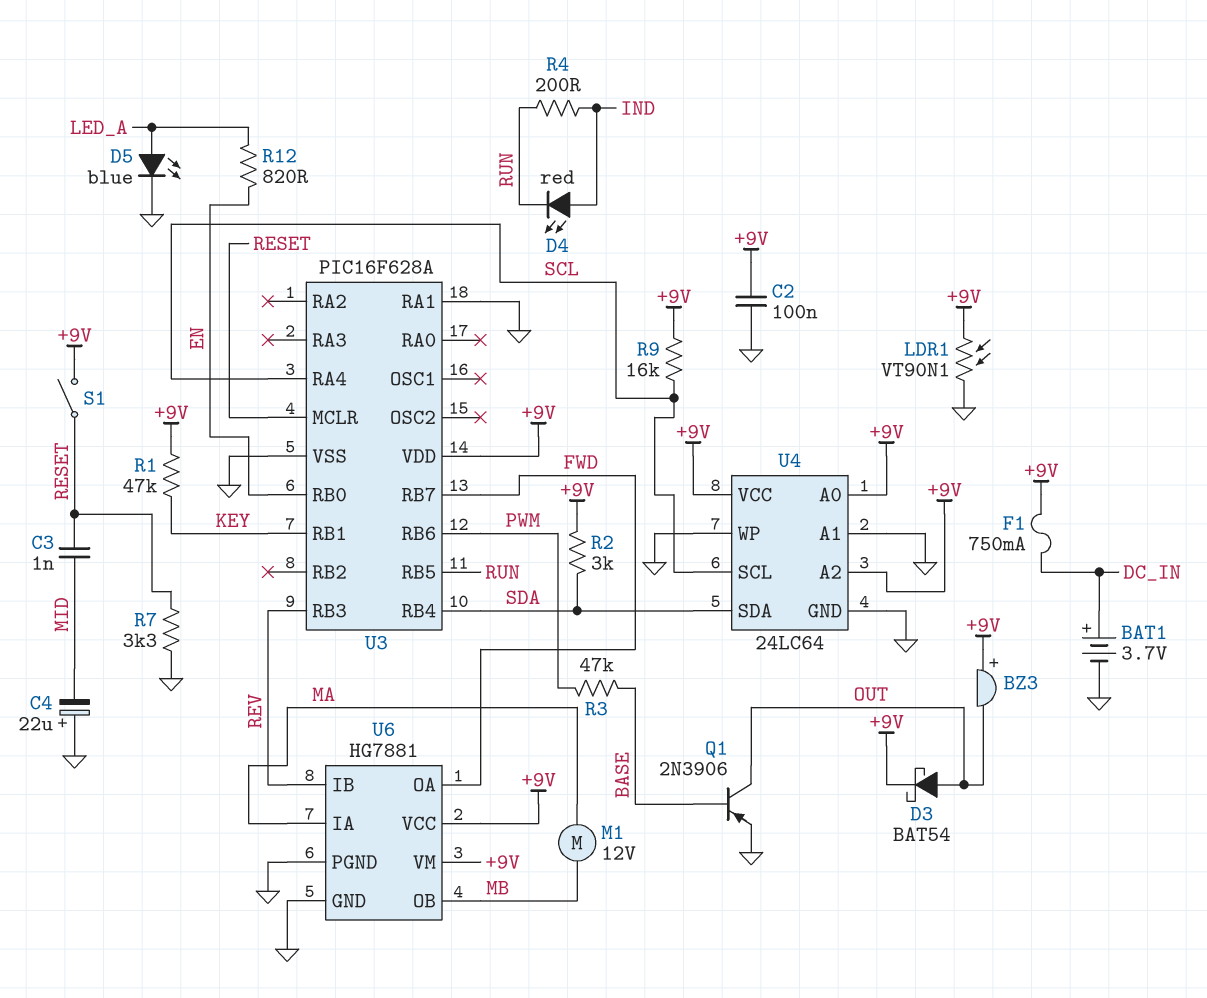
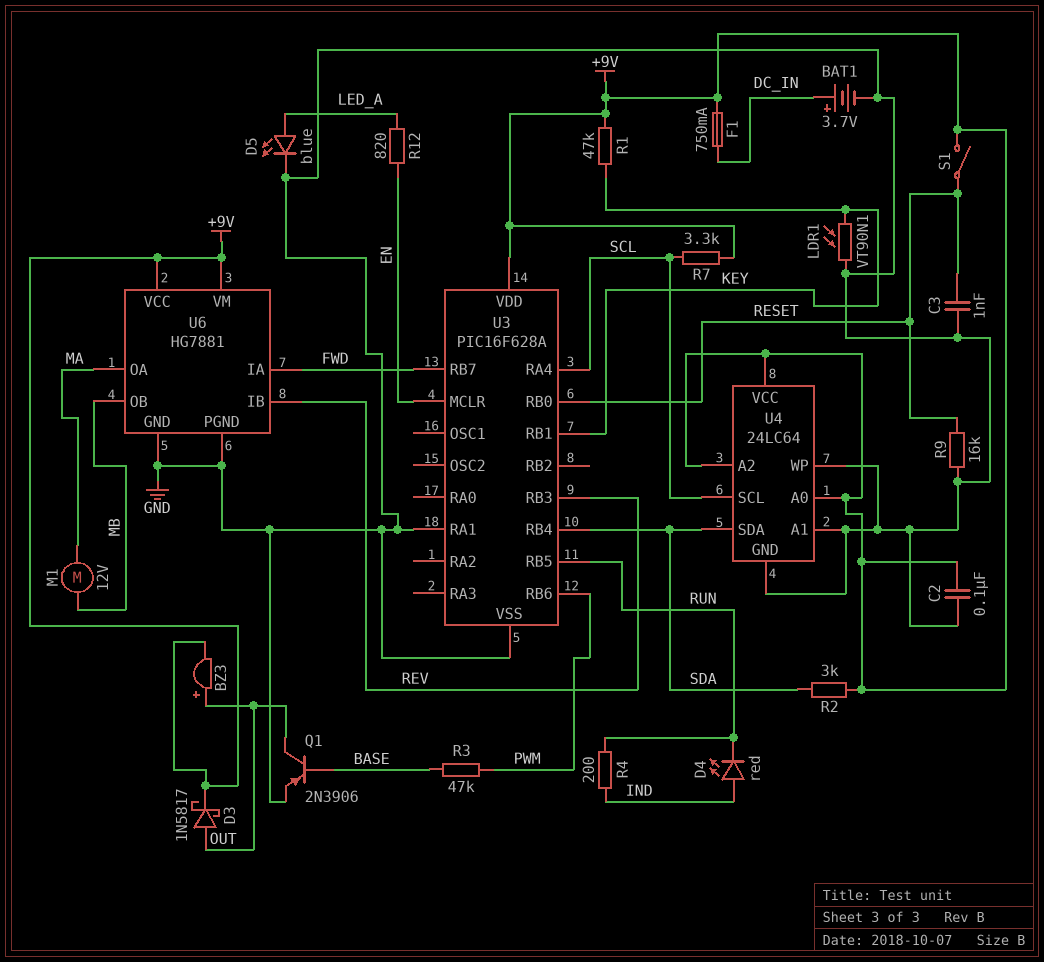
BZ3: buzzer (plus +9V, minus OUT) -> buzzer (plus OUT, minus +9V)
C3: 1nF (MID, RESET) -> 1nF (GND, RESET)
C4: 22uF (plus GND, minus MID) -> none
D3: schottky BAT54 (A OUT, K +9V) -> schottky 1N5817 (A OUT, K +9V)
LDR1: VT90N1 (+9V, GND) -> VT90N1 (GND, KEY)
R7: 3.3k (GND, RESET) -> 3.3k (+9V, SCL)
R9: 16k (+9V, SCL) -> 16k (GND, RESET)
U3 pin MCLR: RESET -> EN
U3 pin RB0: EN -> RESET
U6 pin IA: MA -> FWD
U6 pin OA: FWD -> MA

